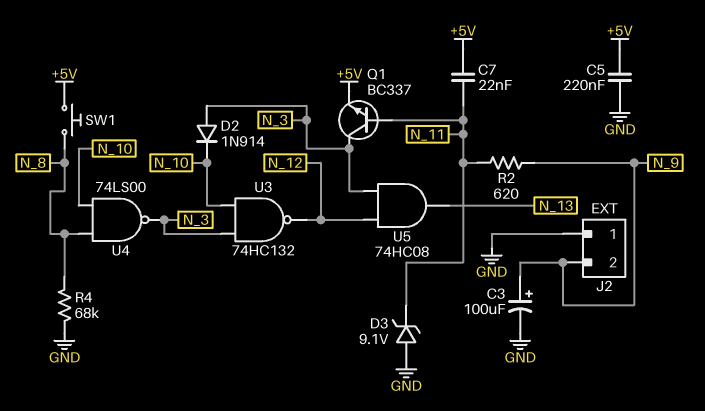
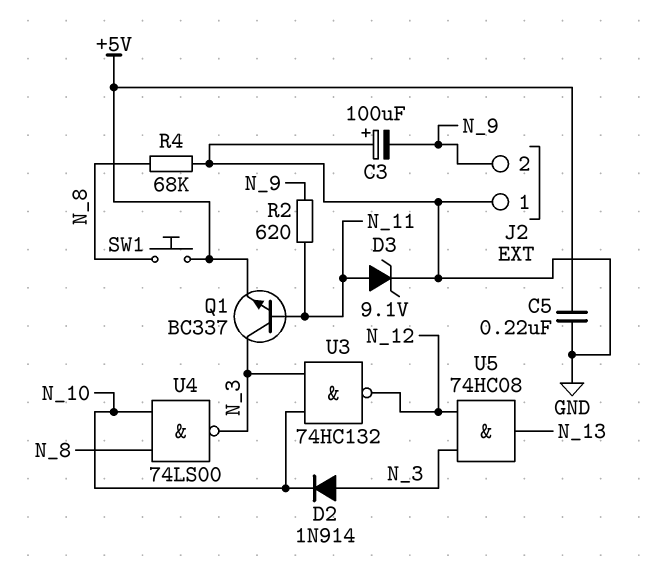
C3: 100uF (plus N_9, minus GND) -> 100uF (plus GND, minus N_9)
C7: 22nF (+5V, N_11) -> none
D3: zener 9.1V (A GND, K N_11) -> zener 9.1V (A N_11, K GND)

